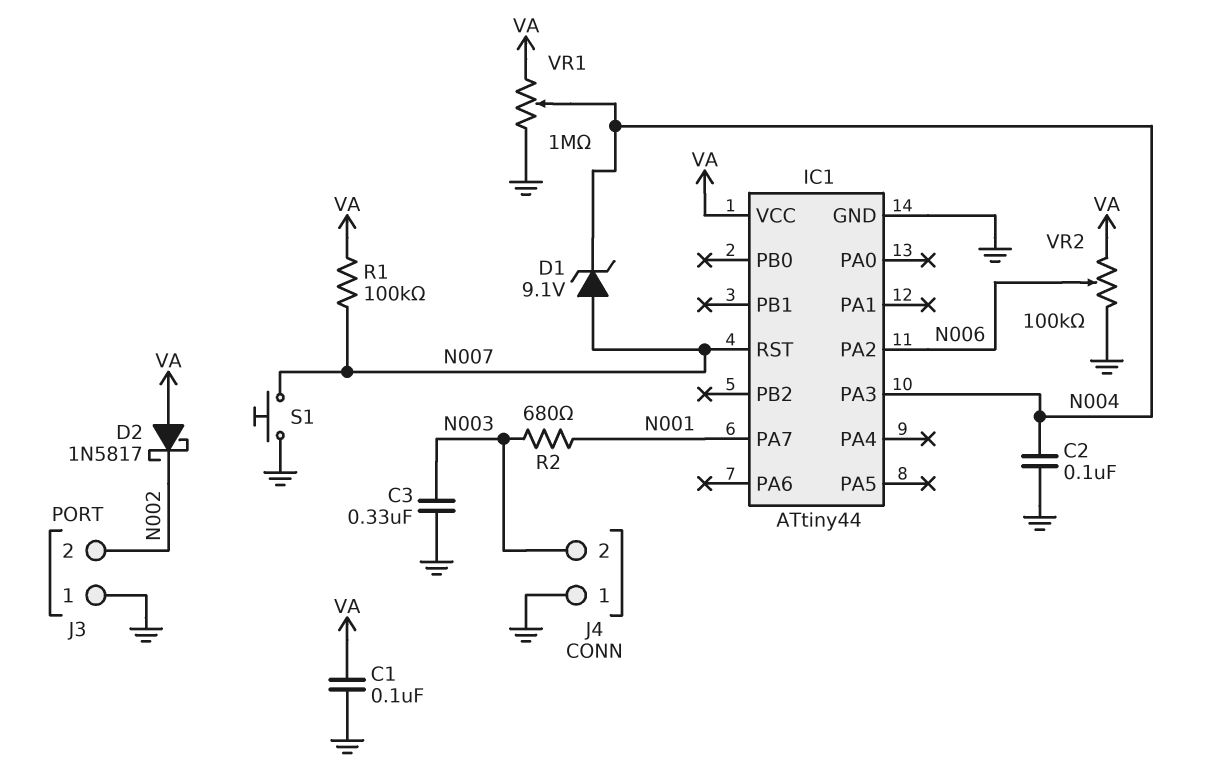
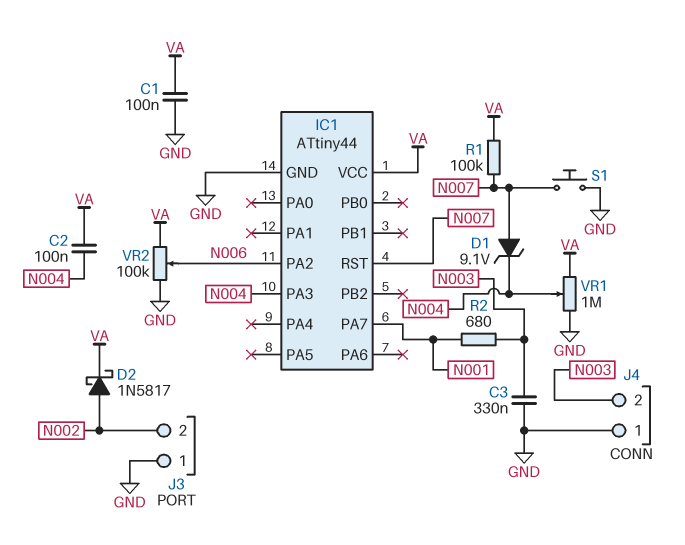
C2: 100nF (GND, N004) -> 100nF (N004, VA)
D2: schottky 1N5817 (A VA, K N002) -> schottky 1N5817 (A N002, K VA)

